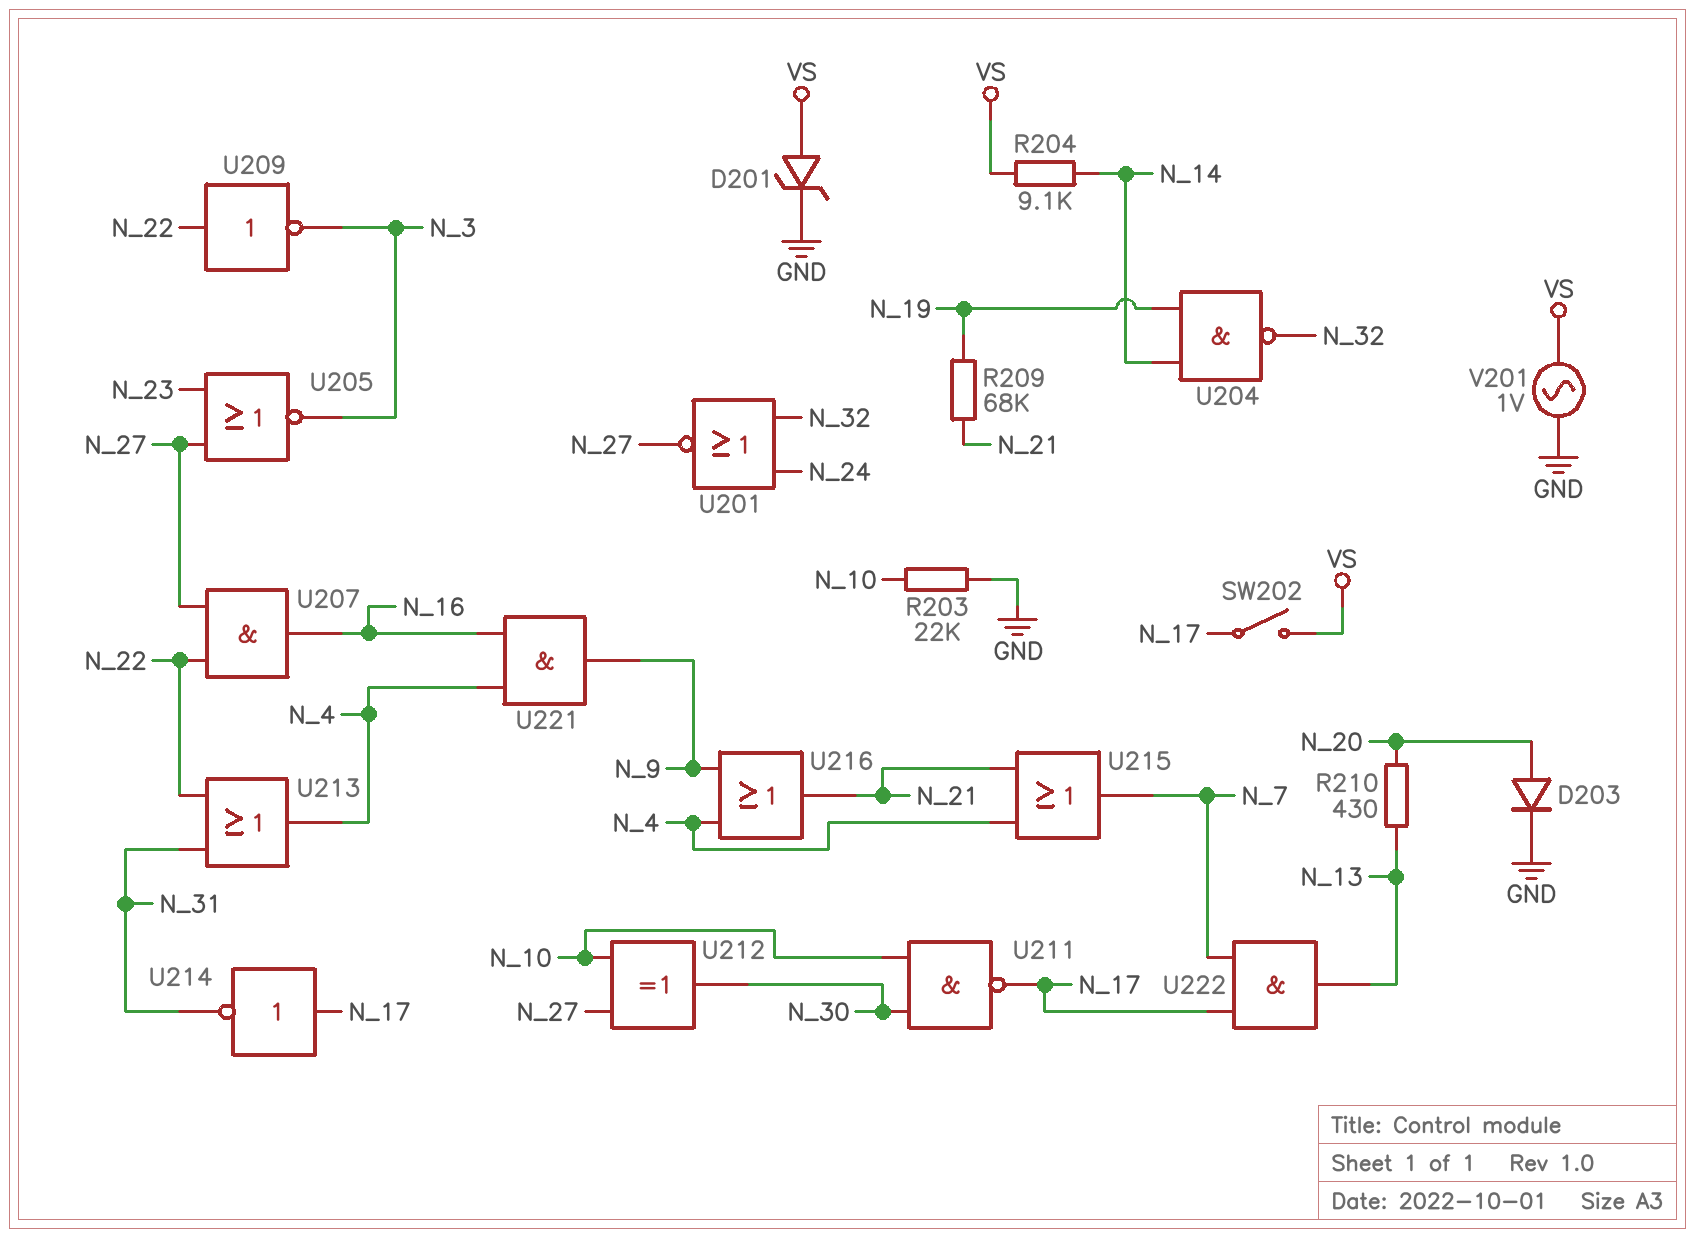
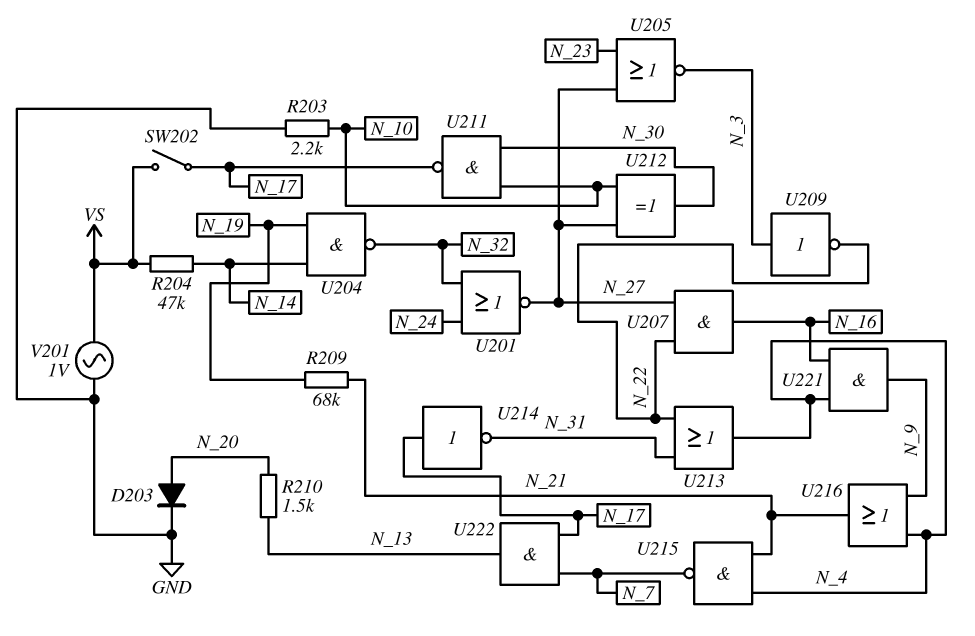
D201: zener (A VS, K GND) -> none
R203: 22k (GND, N_10) -> 2.2k (GND, N_10)
R204: 9.1k (N_14, VS) -> 47k (N_14, VS)
R210: 430 (N_13, N_20) -> 1.5k (N_13, N_20)
U209: NOT (in N_22, out N_3) -> NOT (in N_3, out N_22)
U215: OR (in N_4, in N_21, out N_7) -> NAND (in N_4, in N_21, out N_7)

